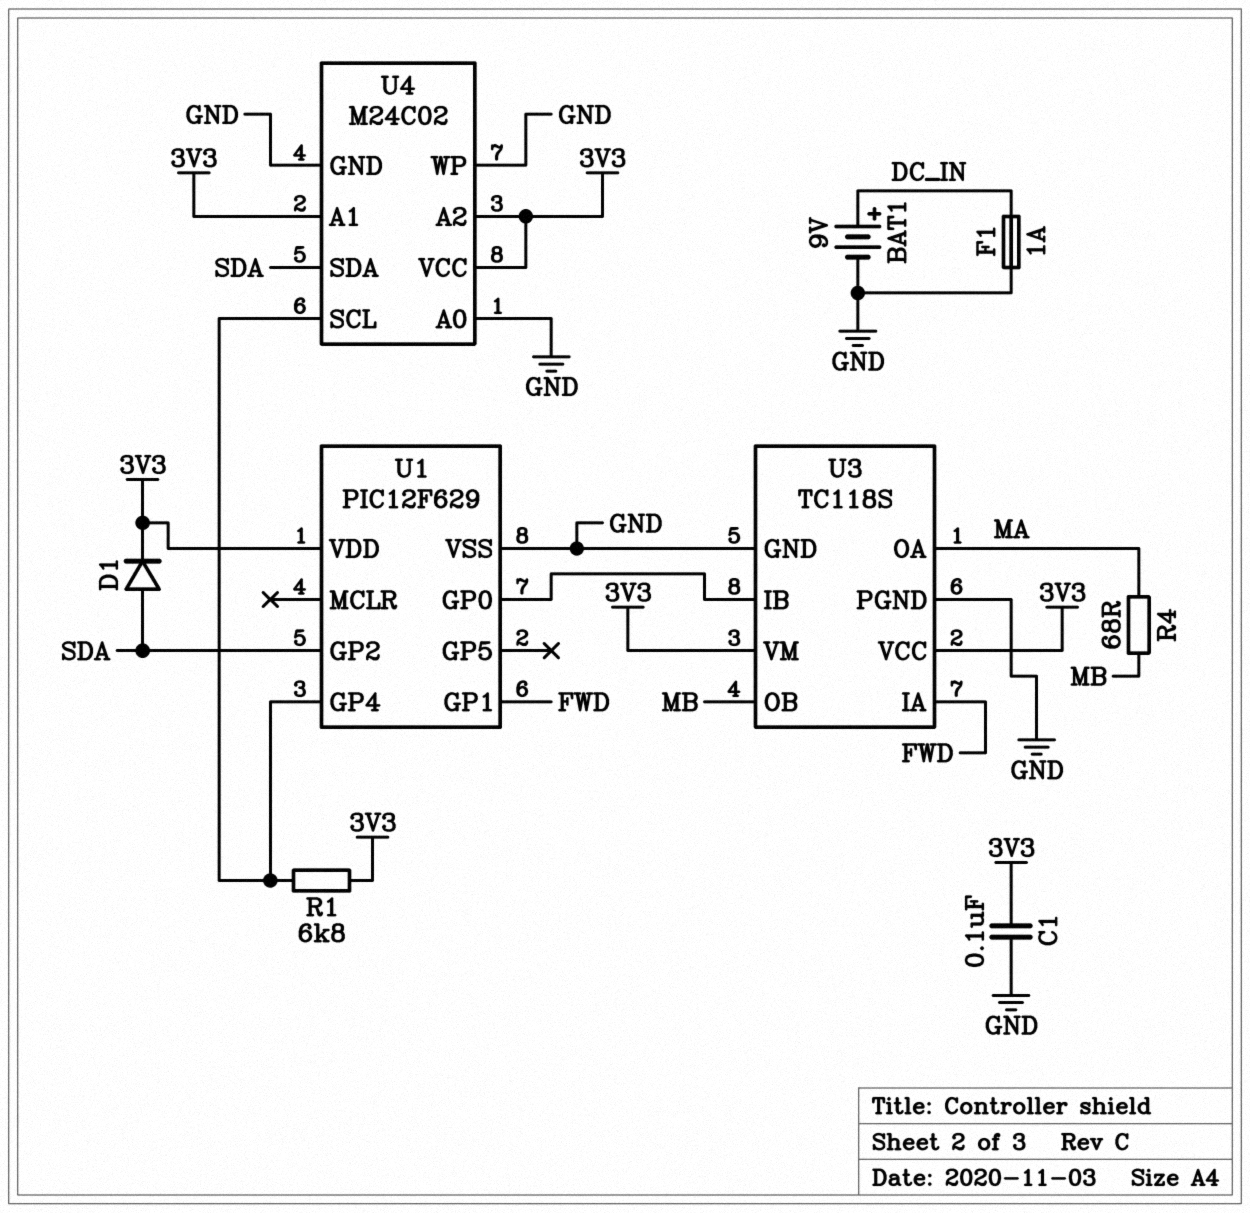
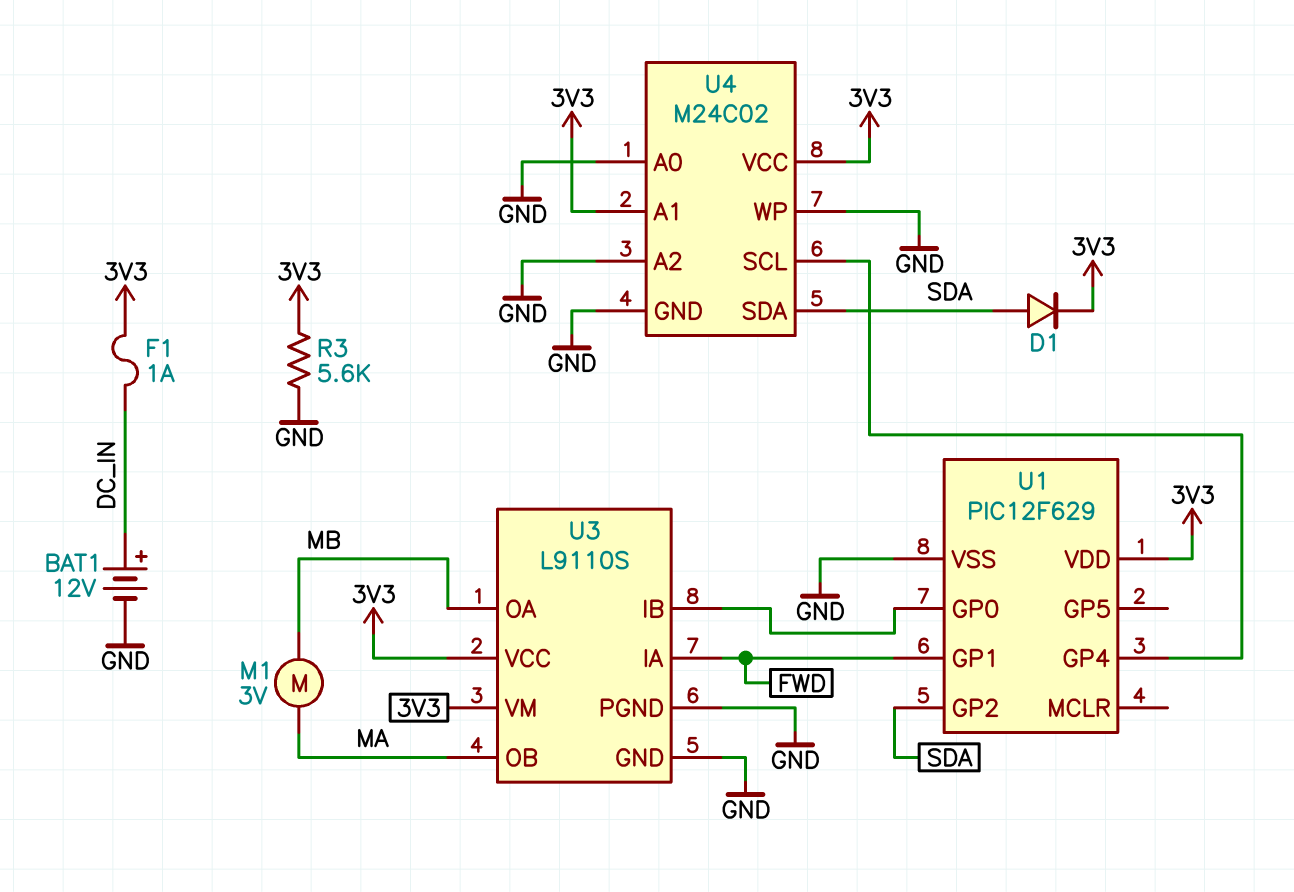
BAT1: 9V (plus DC_IN, minus GND) -> 12V (plus DC_IN, minus GND)
C1: 100nF (3V3, GND) -> none
F1: 1A (DC_IN, GND) -> 1A (3V3, DC_IN)
M1: none -> motor 3V (MA, MB)
R1: 6.8k (3V3, U1/GP4) -> none
R3: none -> 5.6k (3V3, GND)
R4: 68 (MA, MB) -> none
U3: TC118S -> L9110S
U3 pin OA: MA -> MB
U3 pin OB: MB -> MA
U4 pin A2: 3V3 -> GND

